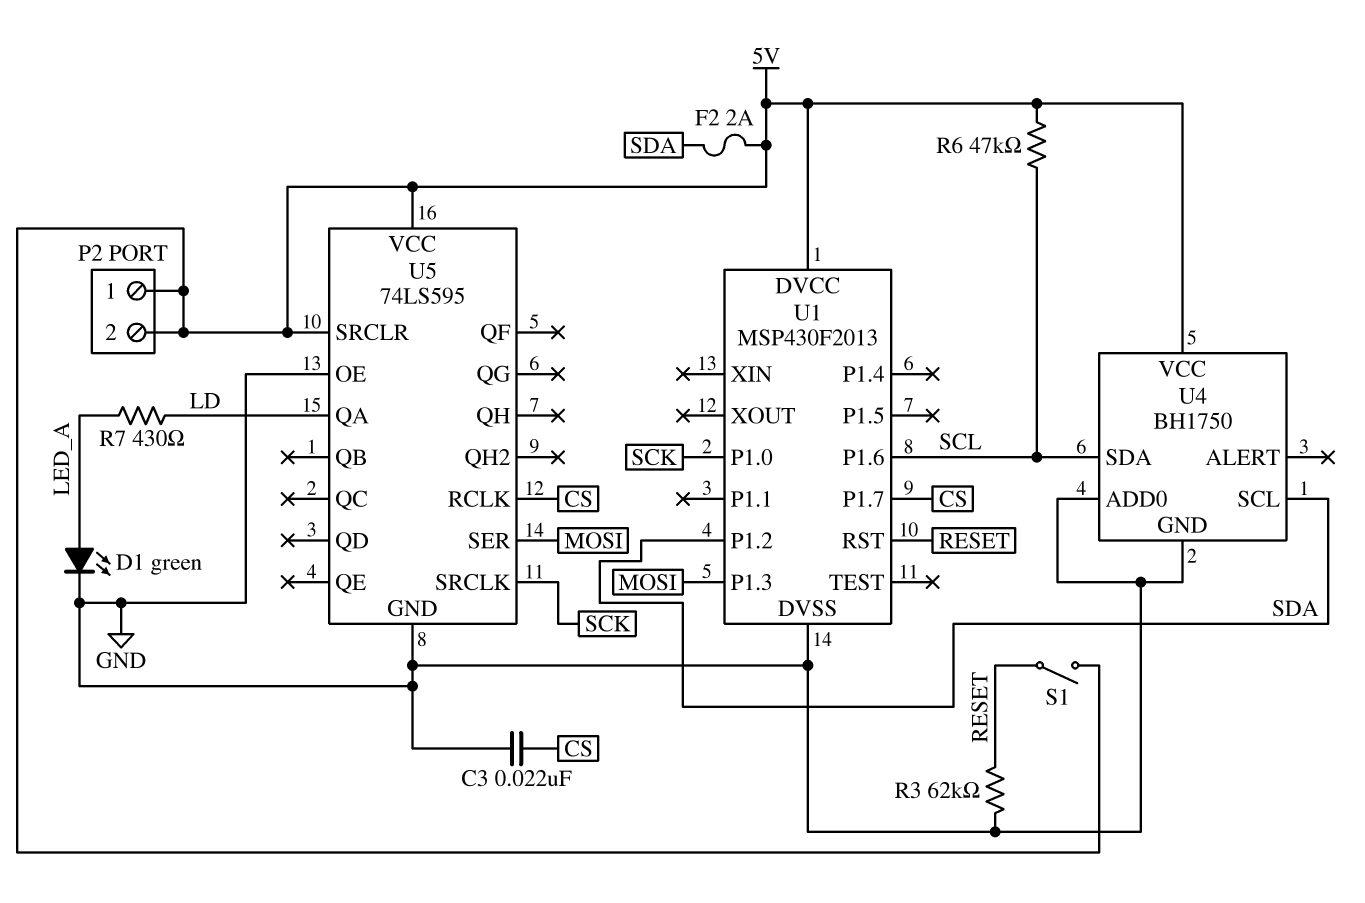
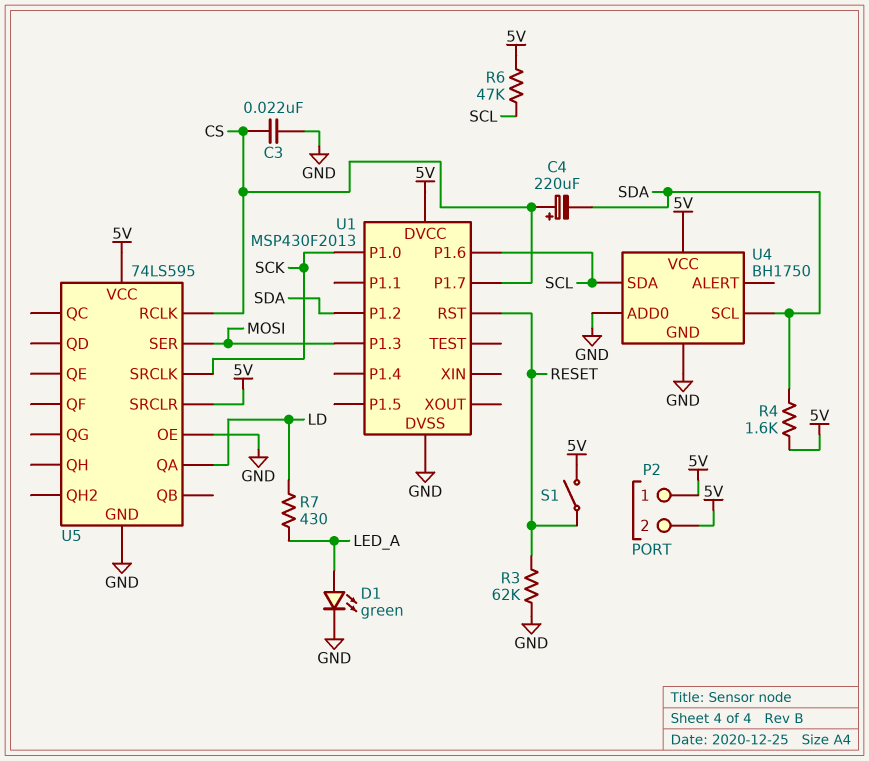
C4: none -> 220uF (plus CS, minus SDA)
F2: 2A (5V, SDA) -> none
R4: none -> 1.6k (5V, SDA)

